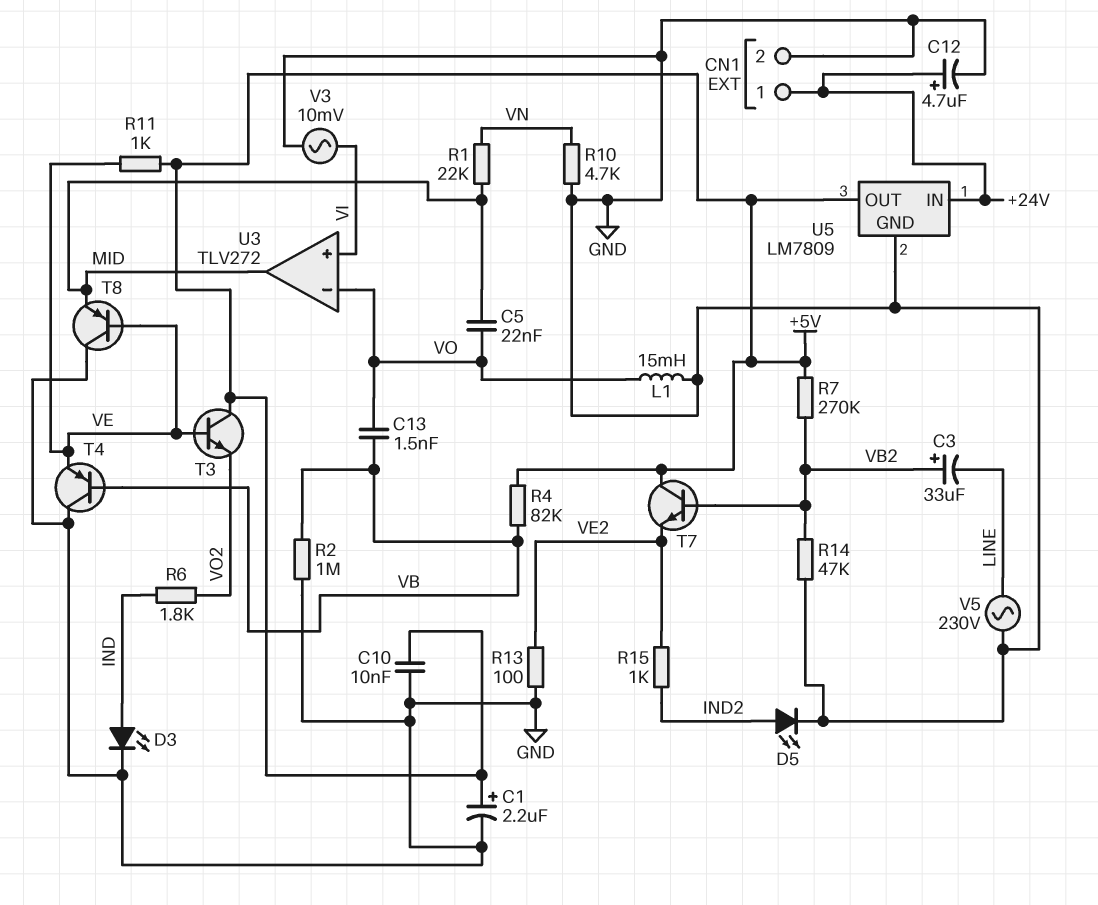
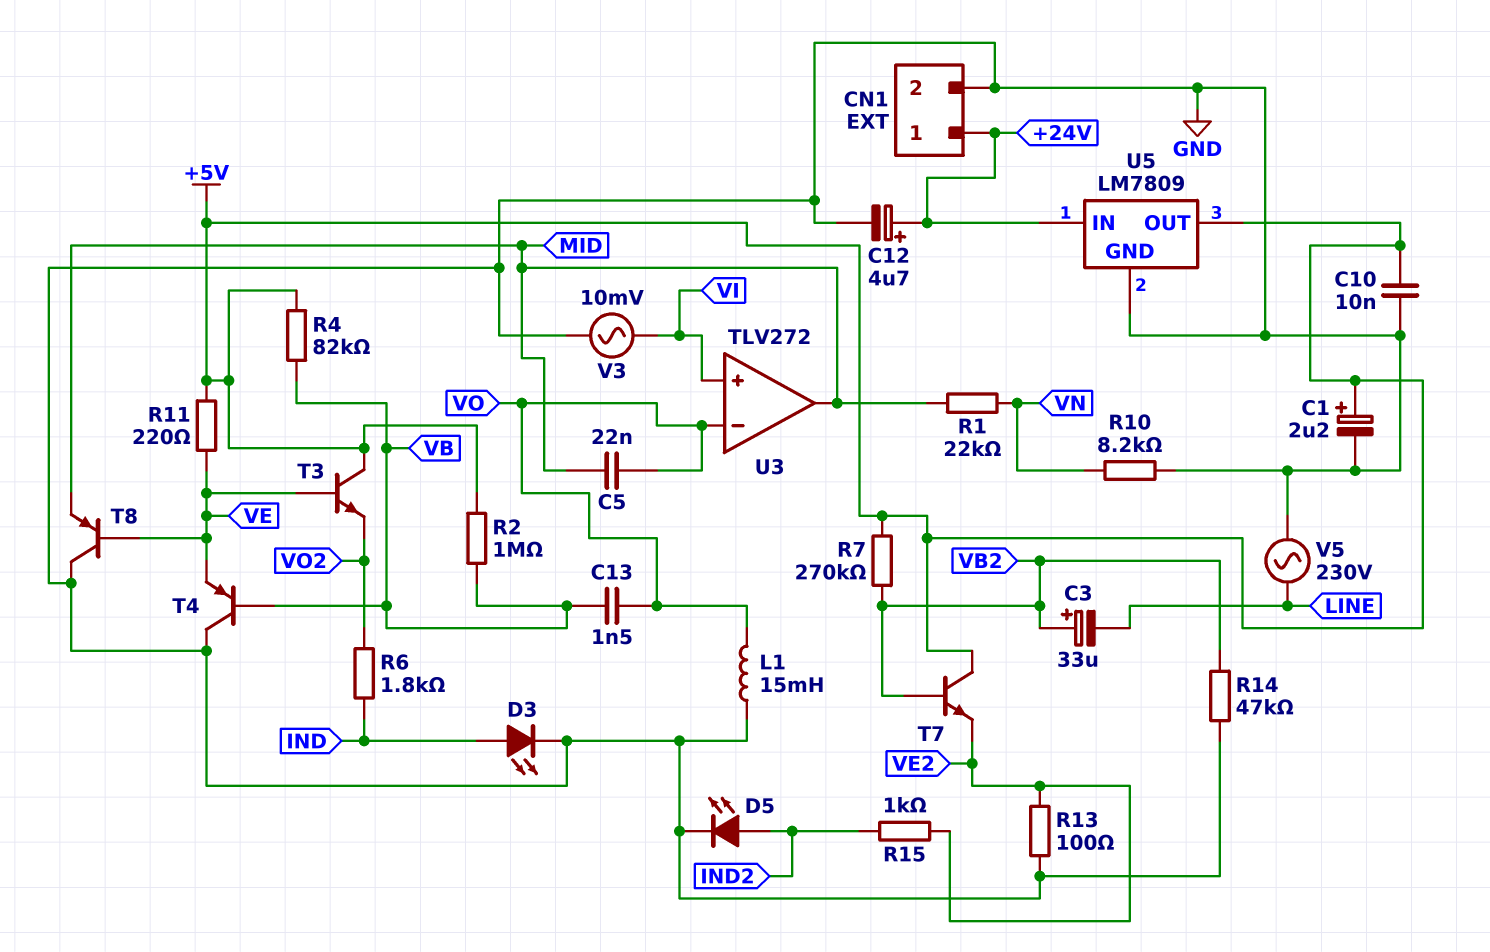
R2: 1M (GND, VB) -> 1M (+5V, VB)
R10: 4.7k (GND, VN) -> 8.2k (GND, VN)
R11: 1k (+5V, VE) -> 220 (+5V, VE)

